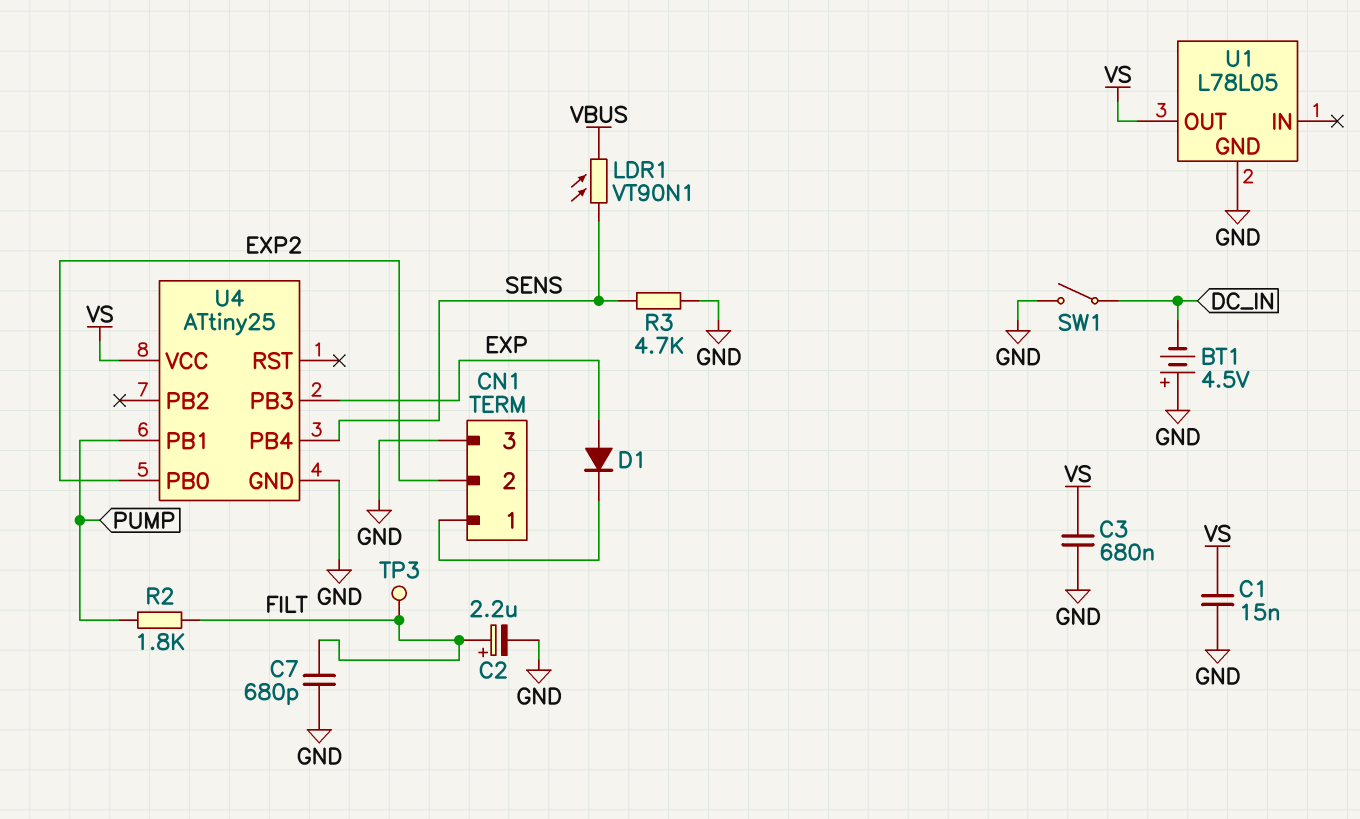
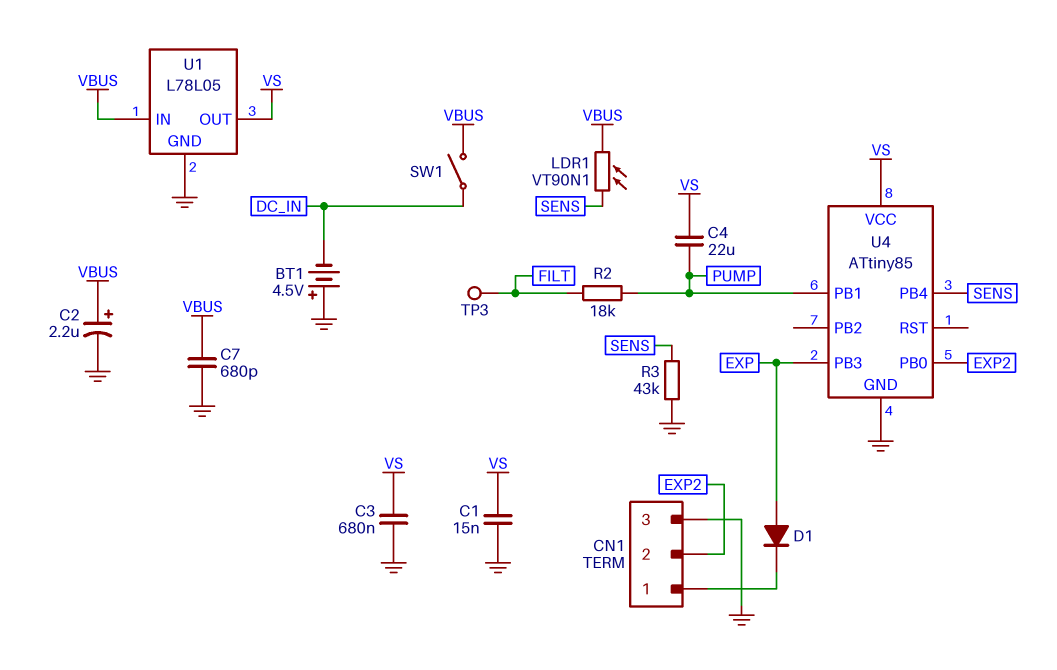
C2: 2.2uF (plus FILT, minus GND) -> 2.2uF (plus VBUS, minus GND)
C4: none -> 22uF (PUMP, VS)
C7: 680pF (FILT, GND) -> 680pF (GND, VBUS)
R2: 1.8k (FILT, PUMP) -> 18k (FILT, PUMP)
R3: 4.7k (GND, SENS) -> 43k (GND, SENS)
SW1: switch (DC_IN, GND) -> switch (DC_IN, VBUS)
U1 pin IN: none -> VBUS
U4: ATtiny25 -> ATtiny85

